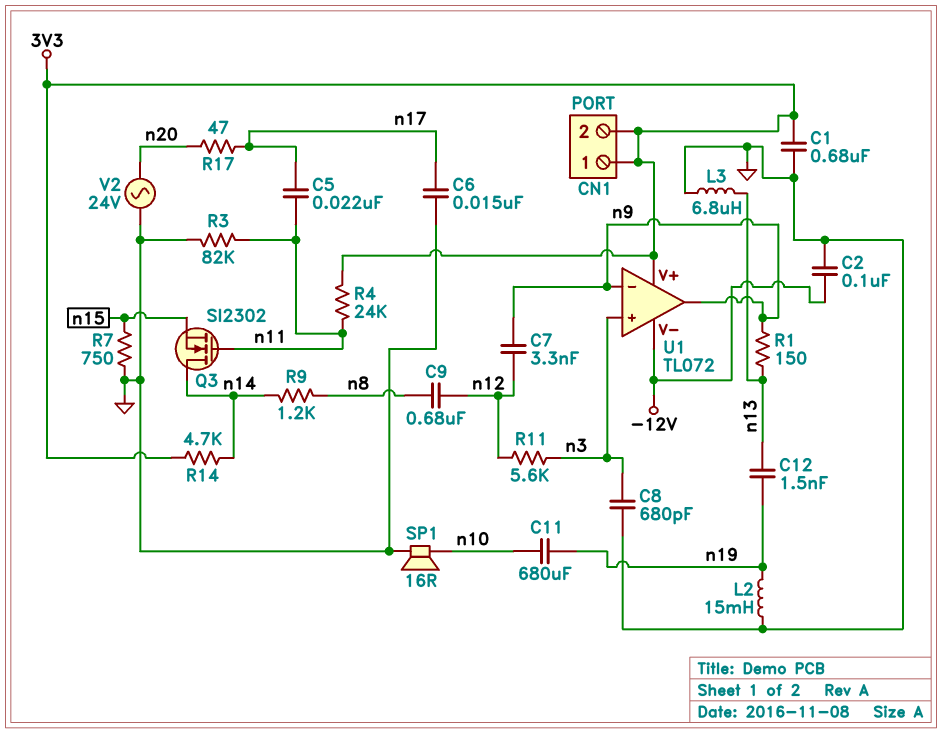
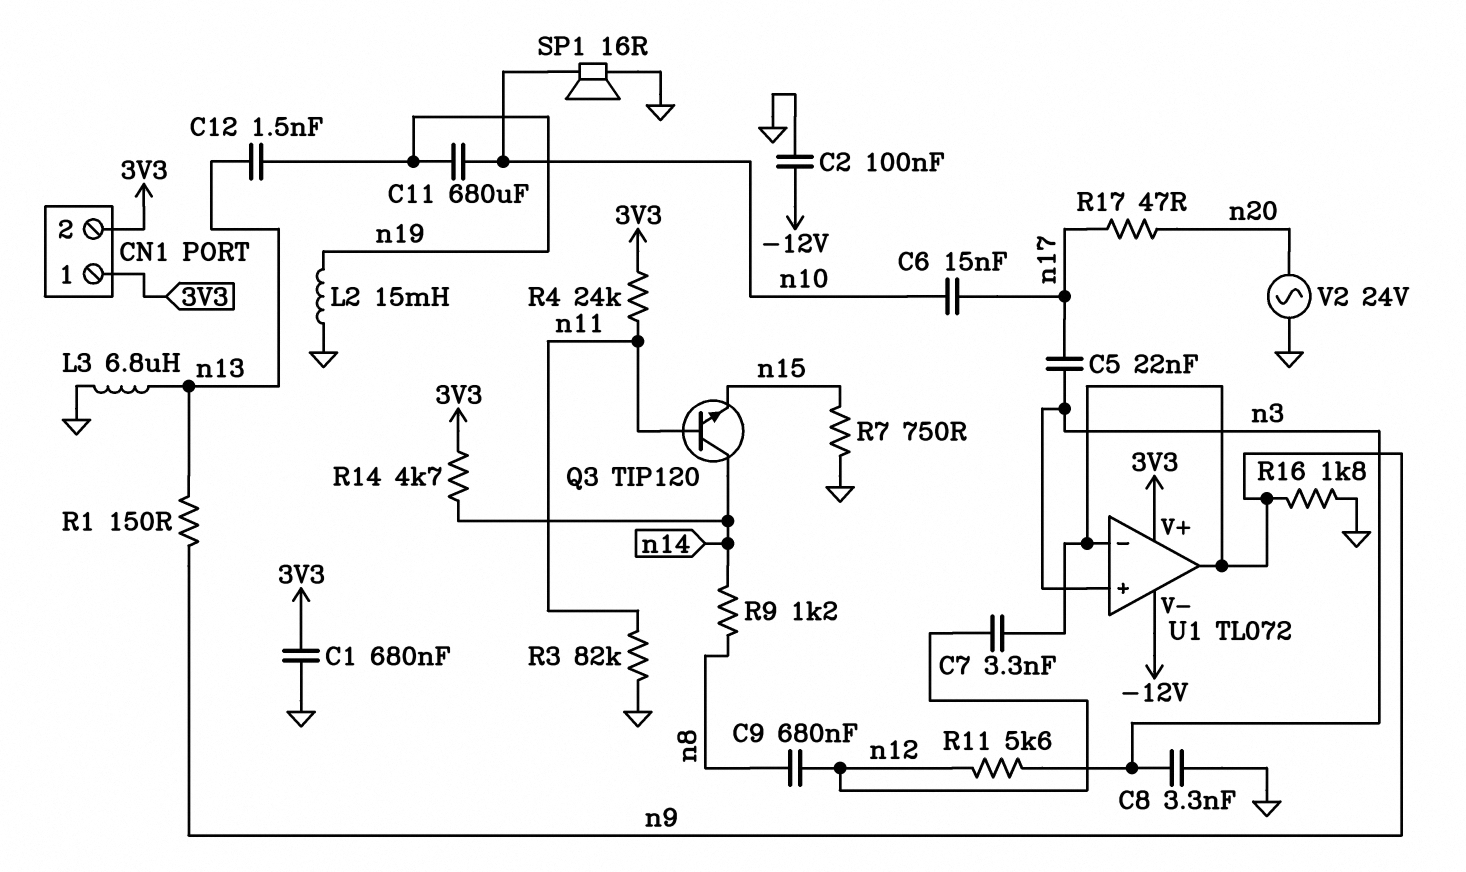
C5: 22nF (n11, n17) -> 22nF (n3, n17)
C6: 15nF (GND, n17) -> 15nF (n10, n17)
C8: 680pF (GND, n3) -> 3.3nF (GND, n3)
Q3: NMOS SI2302 (G n11, D n14, S n15) -> NPN TIP120 (B n11, C n14, E n15)
R16: none -> 1.8k (GND, n9)

